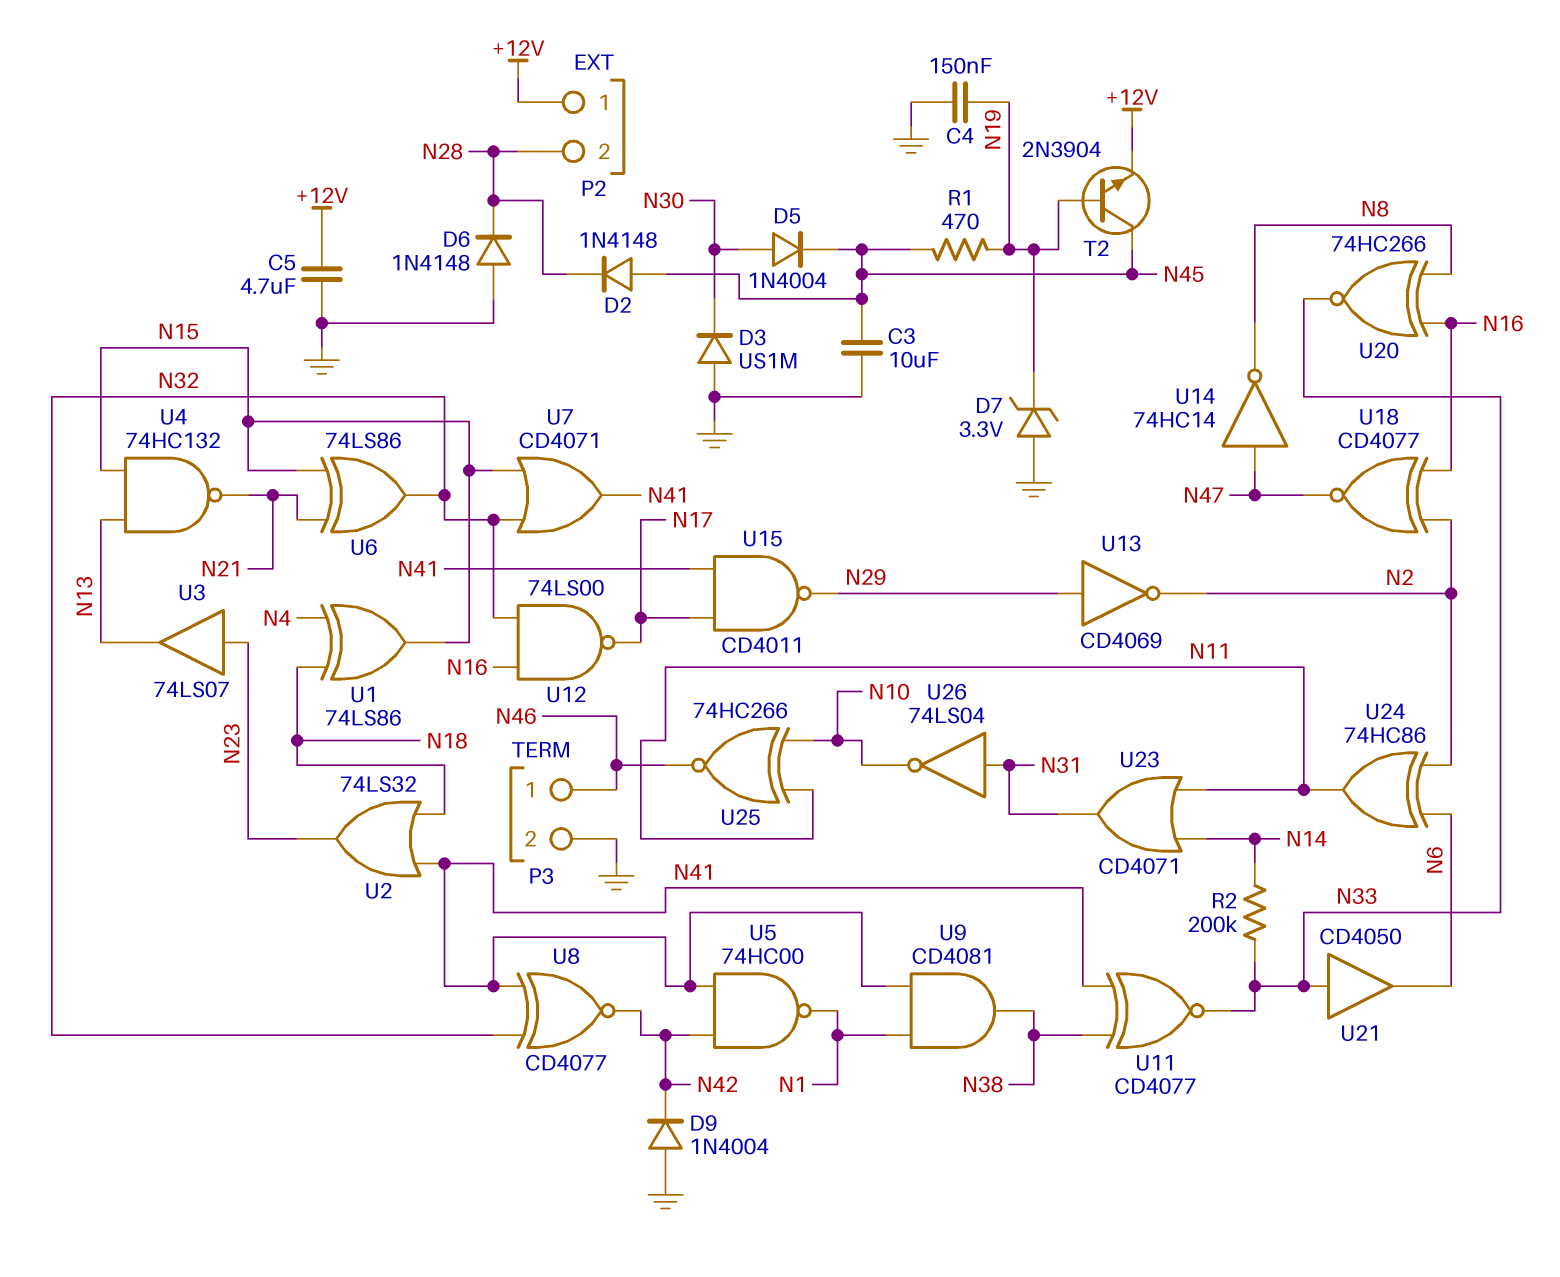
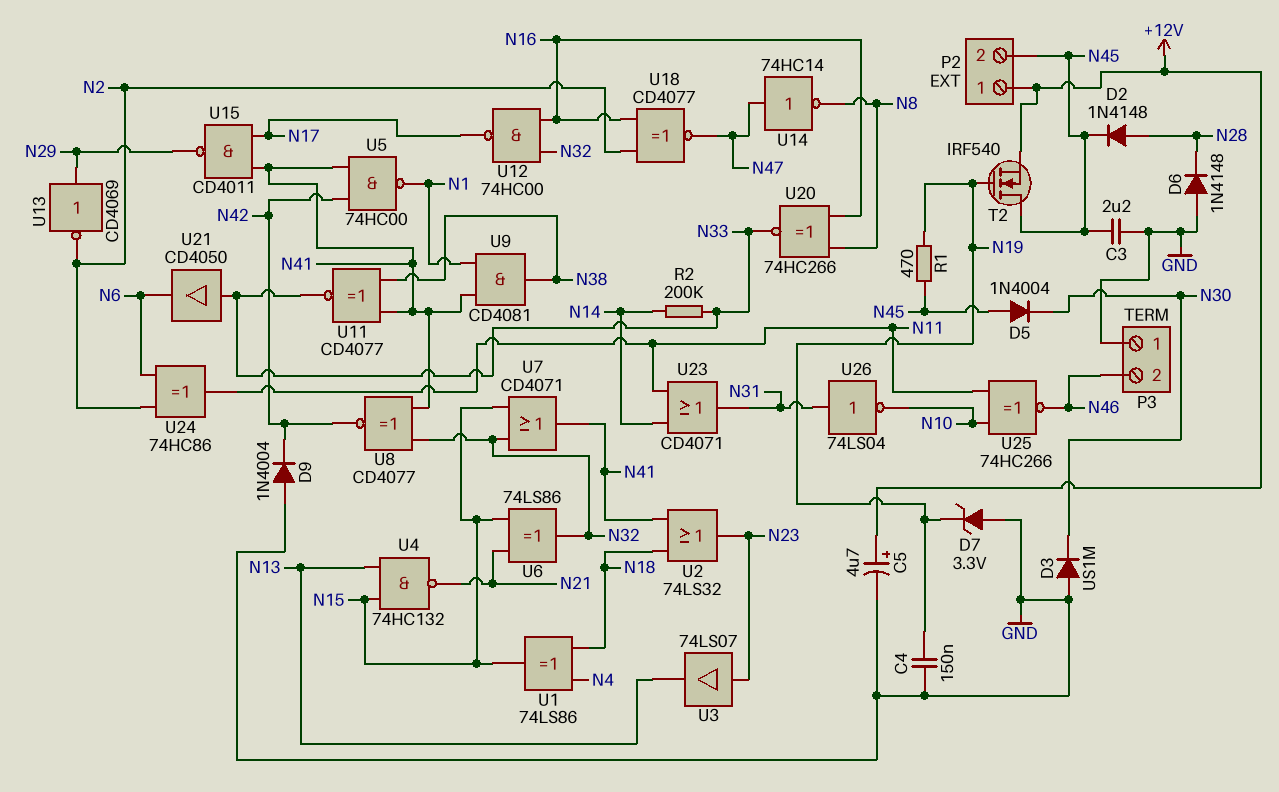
C3: 10uF (GND, N45) -> 2.2uF (GND, N45)
C5: 4.7uF (+12V, GND) -> 4.7uF (plus +12V, minus GND)
D2: diode 1N4148 (A N45, K N28) -> diode 1N4148 (A N28, K N45)
D5: diode 1N4004 (A N30, K N45) -> diode 1N4004 (A N45, K N30)
P2 pin 2: N28 -> N45
P3 pin 1: N46 -> GND
P3 pin 2: GND -> N46
T2: NPN 2N3904 (B N19, C N45, E +12V) -> NMOS IRF540 (G N19, D N45, S +12V)
U12: NAND 74LS00 (in N16, in N32, out N17) -> NAND 74HC00 (in N16, in N32, out N17)

